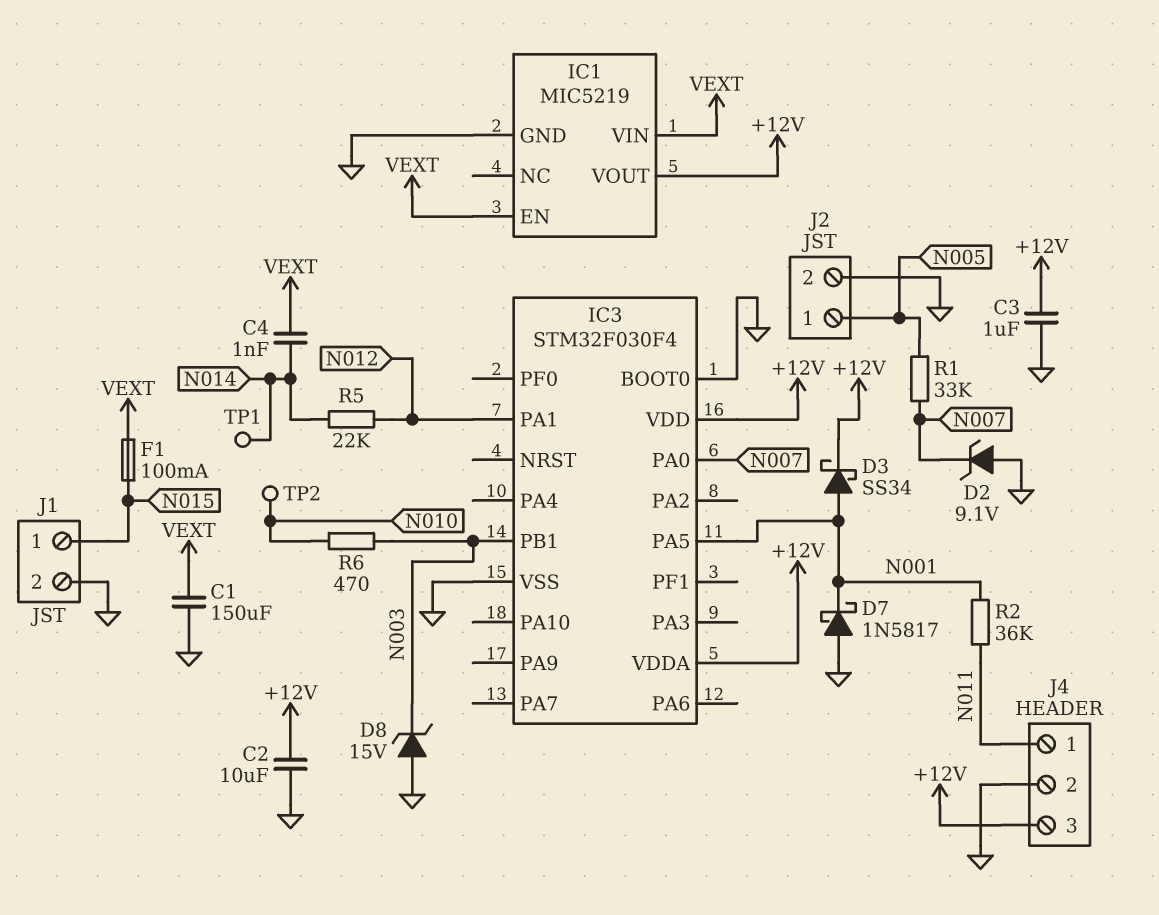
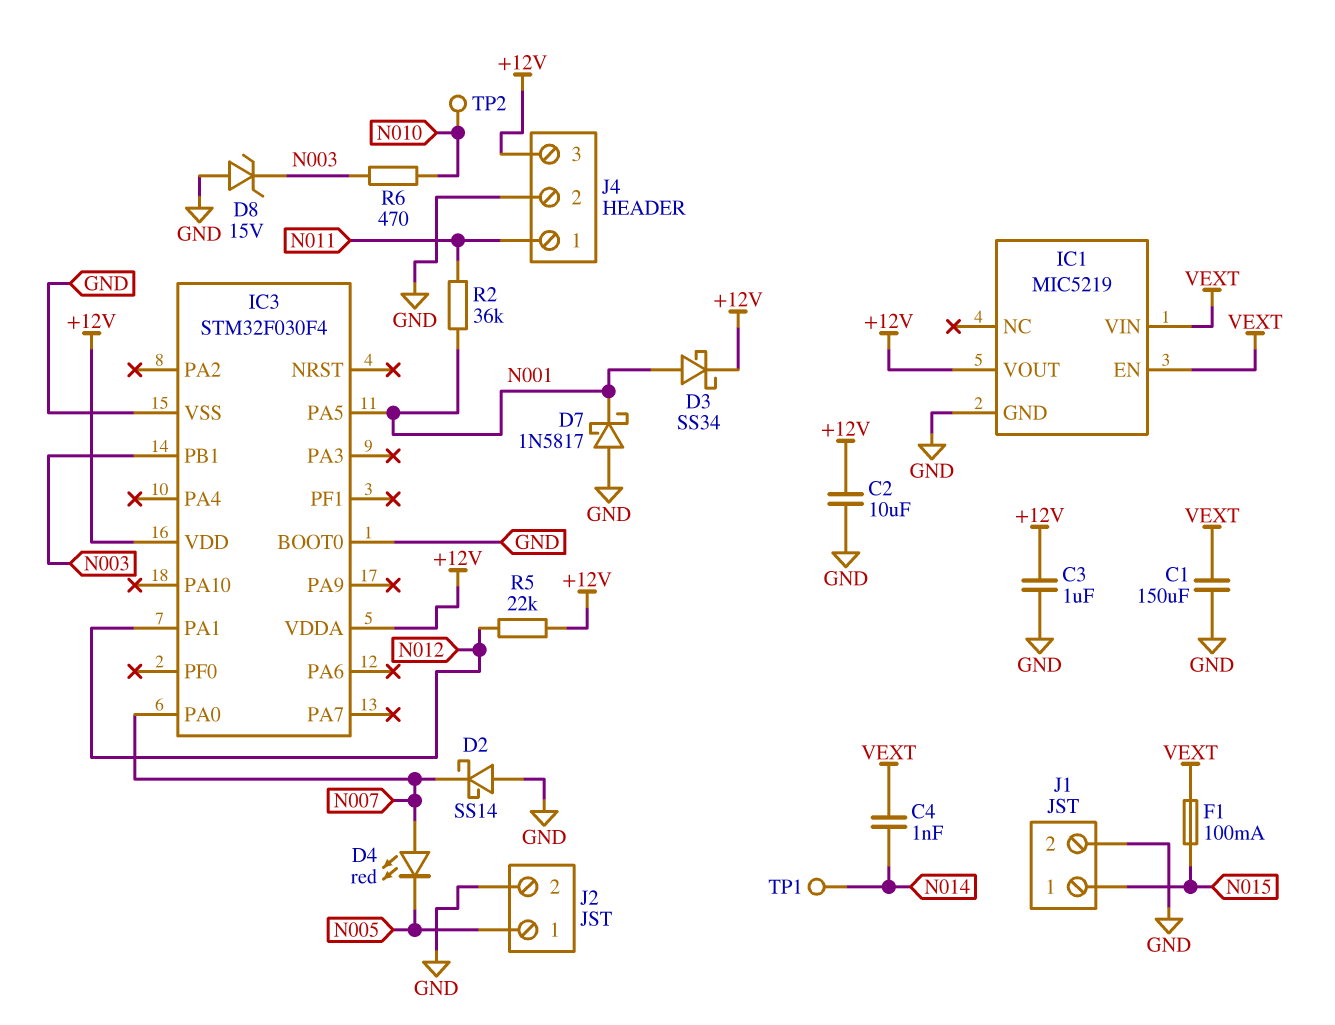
D2: zener 9.1V (A GND, K N007) -> schottky SS14 (A GND, K N007)
D4: none -> LED red (A N007, K N005)
R1: 33k (N005, N007) -> none
R5: 22k (N012, N014) -> 22k (+12V, N012)

